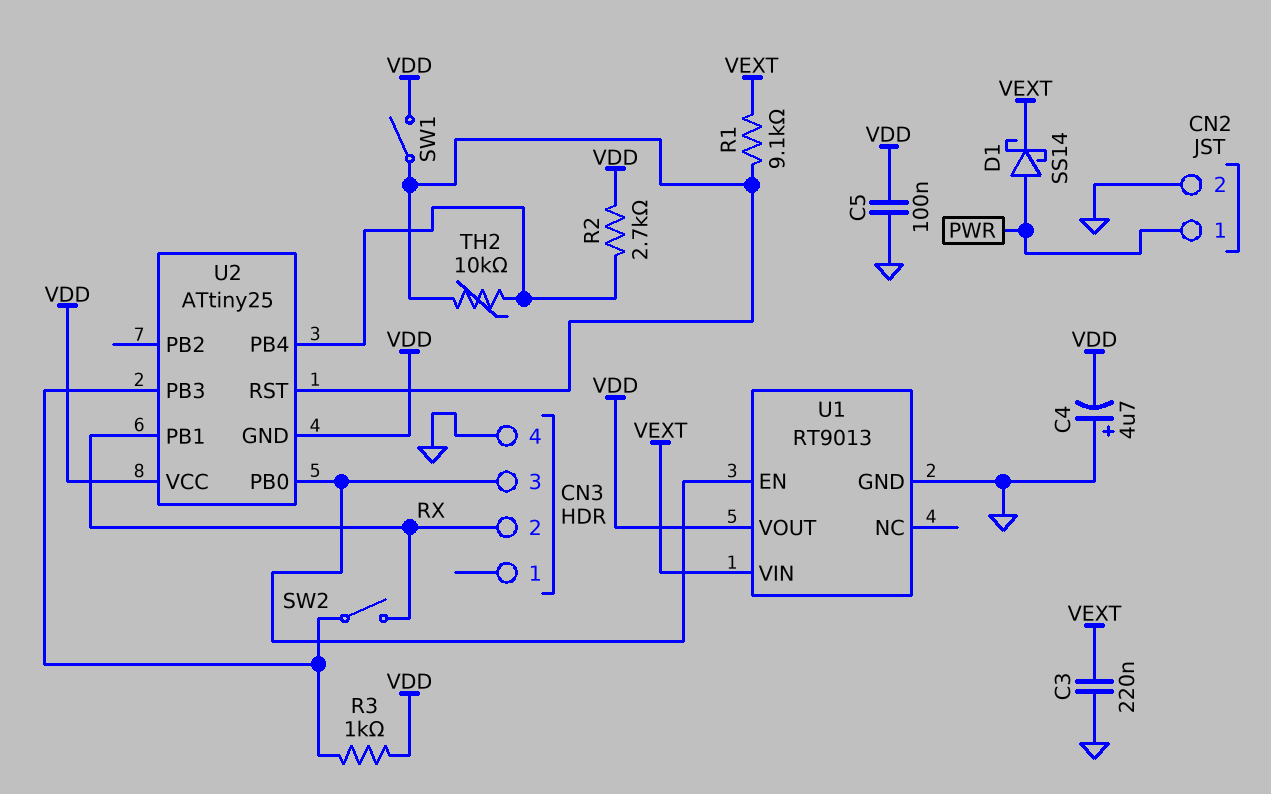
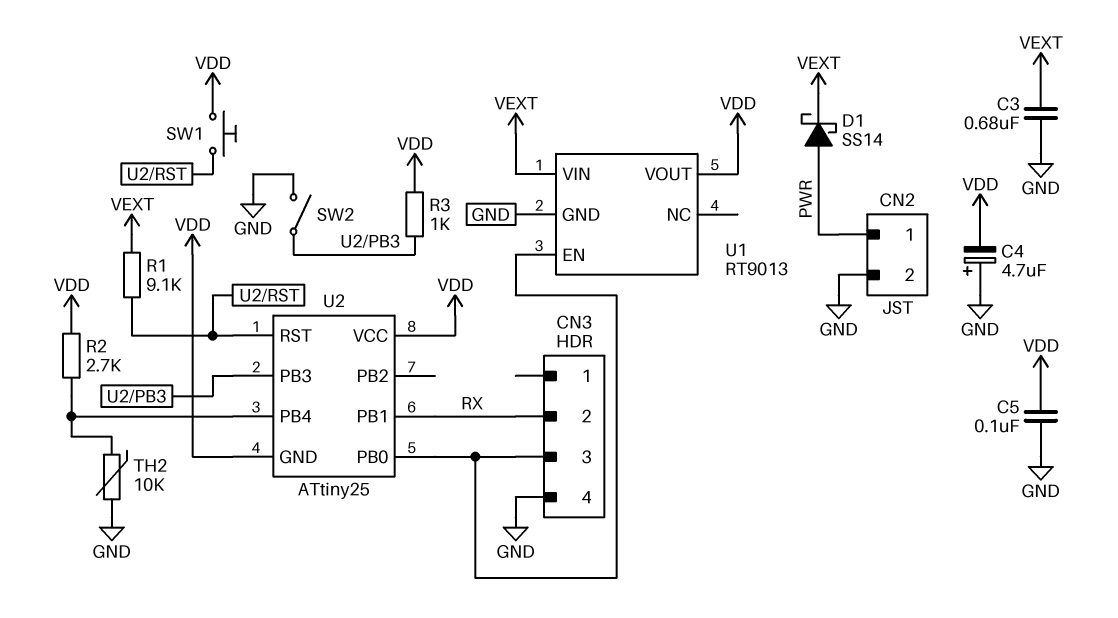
C3: 220nF (GND, VEXT) -> 680nF (GND, VEXT)
SW1: switch (U2/RST, VDD) -> button (U2/RST, VDD)
SW2: switch (RX, U2/PB3) -> switch (GND, U2/PB3)
TH2: 10k (U2/PB4, U2/RST) -> 10k (GND, U2/PB4)

